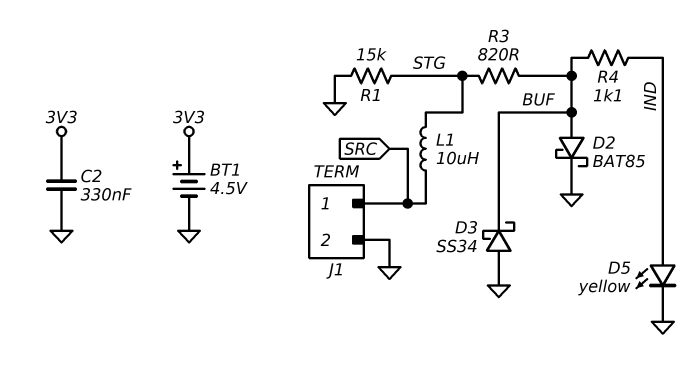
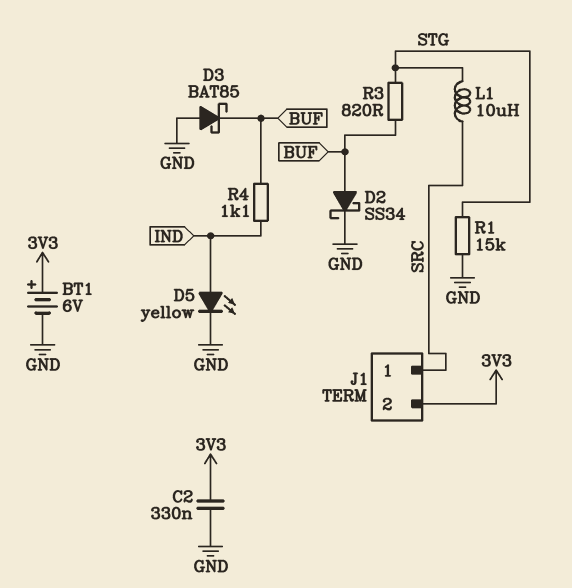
BT1: 4.5V (plus 3V3, minus GND) -> 6V (plus 3V3, minus GND)
D2: schottky BAT85 (A BUF, K GND) -> schottky SS34 (A BUF, K GND)
D3: schottky SS34 (A GND, K BUF) -> schottky BAT85 (A GND, K BUF)
J1 pin 2: GND -> 3V3

